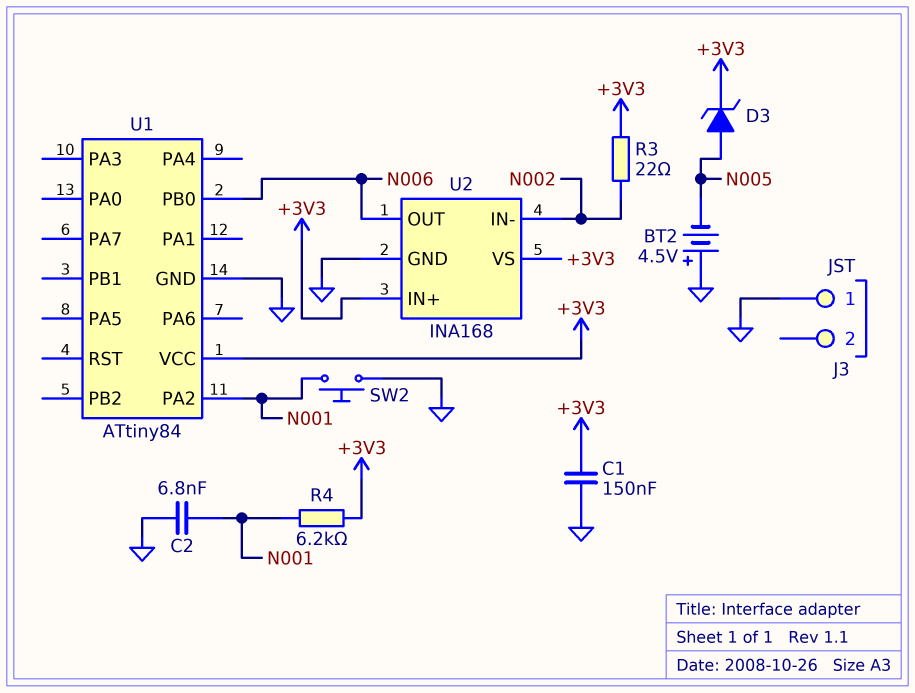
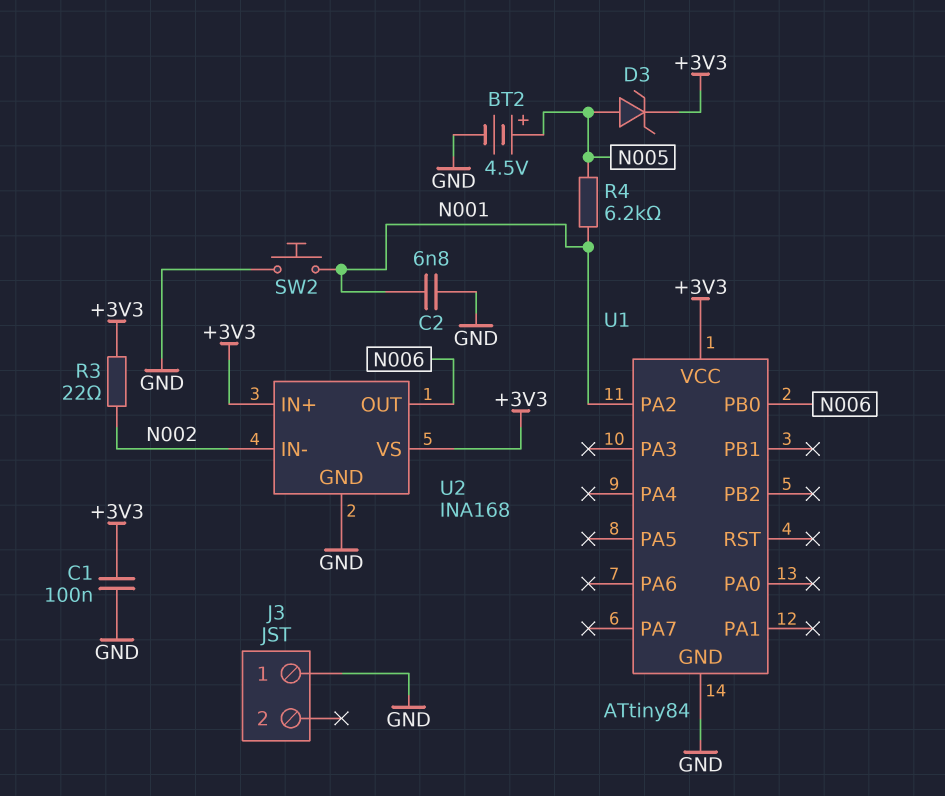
BT2: 4.5V (plus GND, minus N005) -> 4.5V (plus N005, minus GND)
C1: 150nF (+3V3, GND) -> 100nF (+3V3, GND)
R4: 6.2k (+3V3, N001) -> 6.2k (N001, N005)

